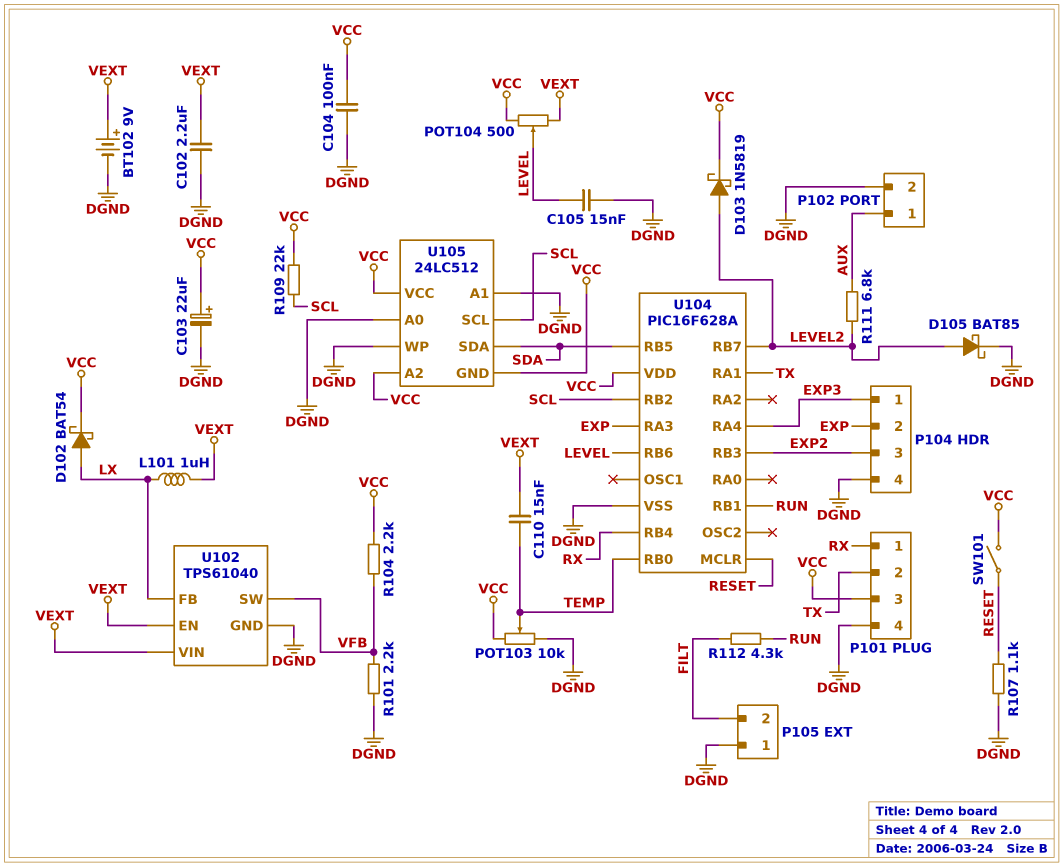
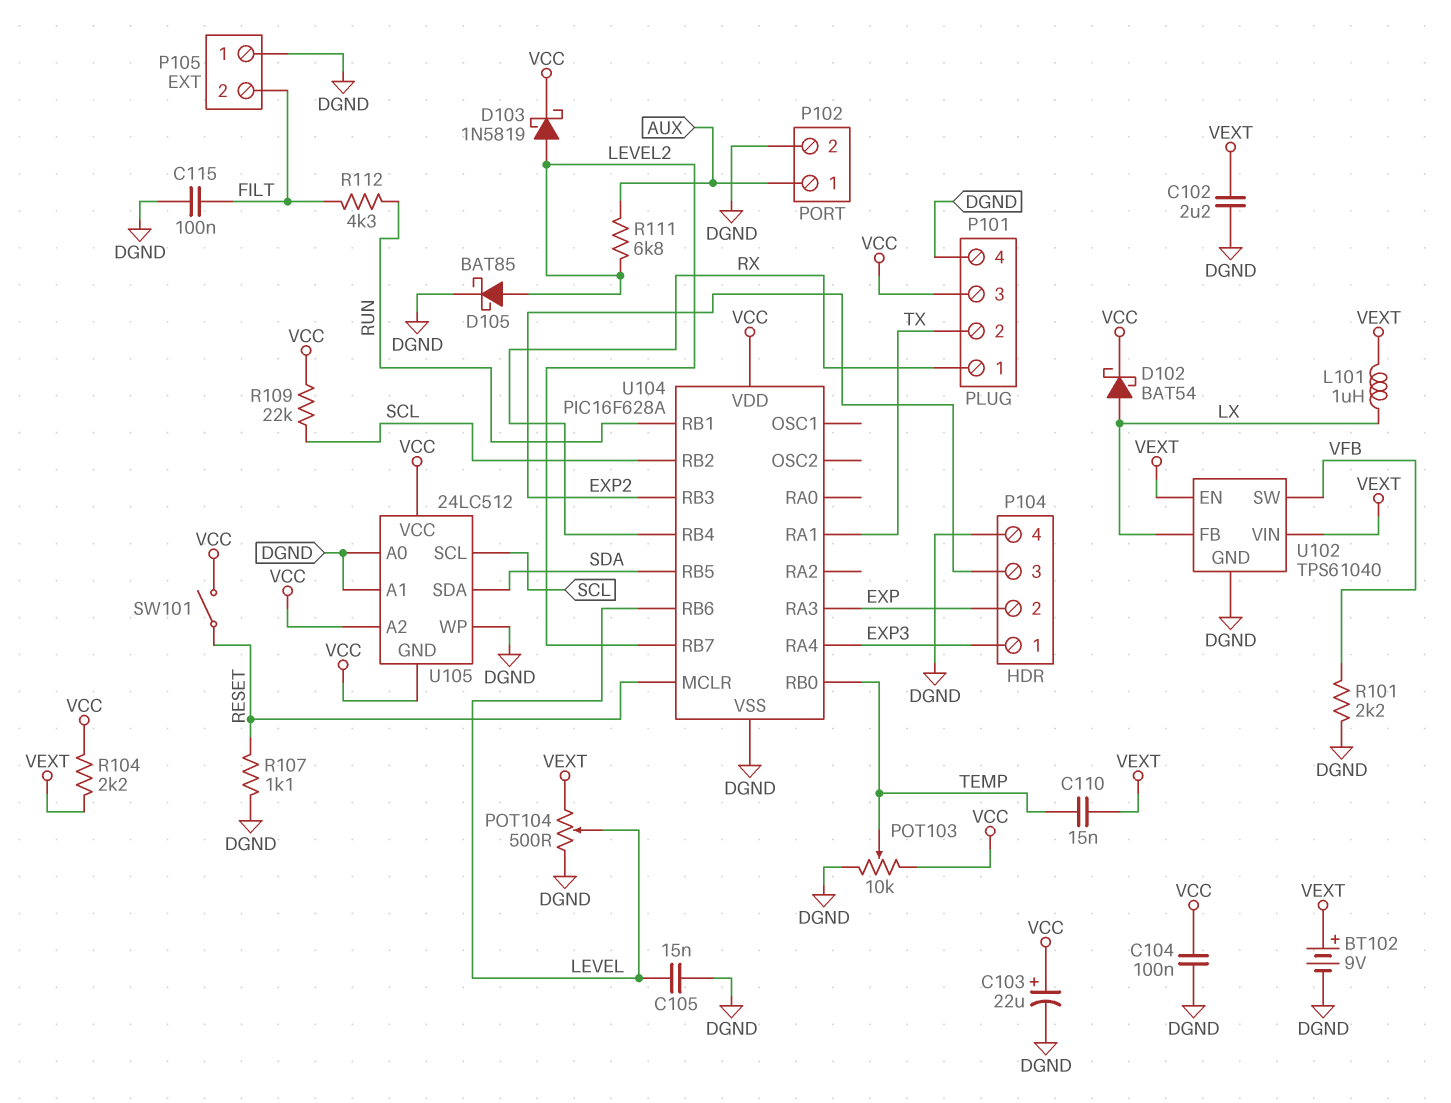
C115: none -> 100nF (DGND, FILT)
POT104: 500 (VCC, VEXT, wiper LEVEL) -> 500 (DGND, VEXT, wiper LEVEL)
R104: 2.2k (VCC, VFB) -> 2.2k (VCC, VEXT)

